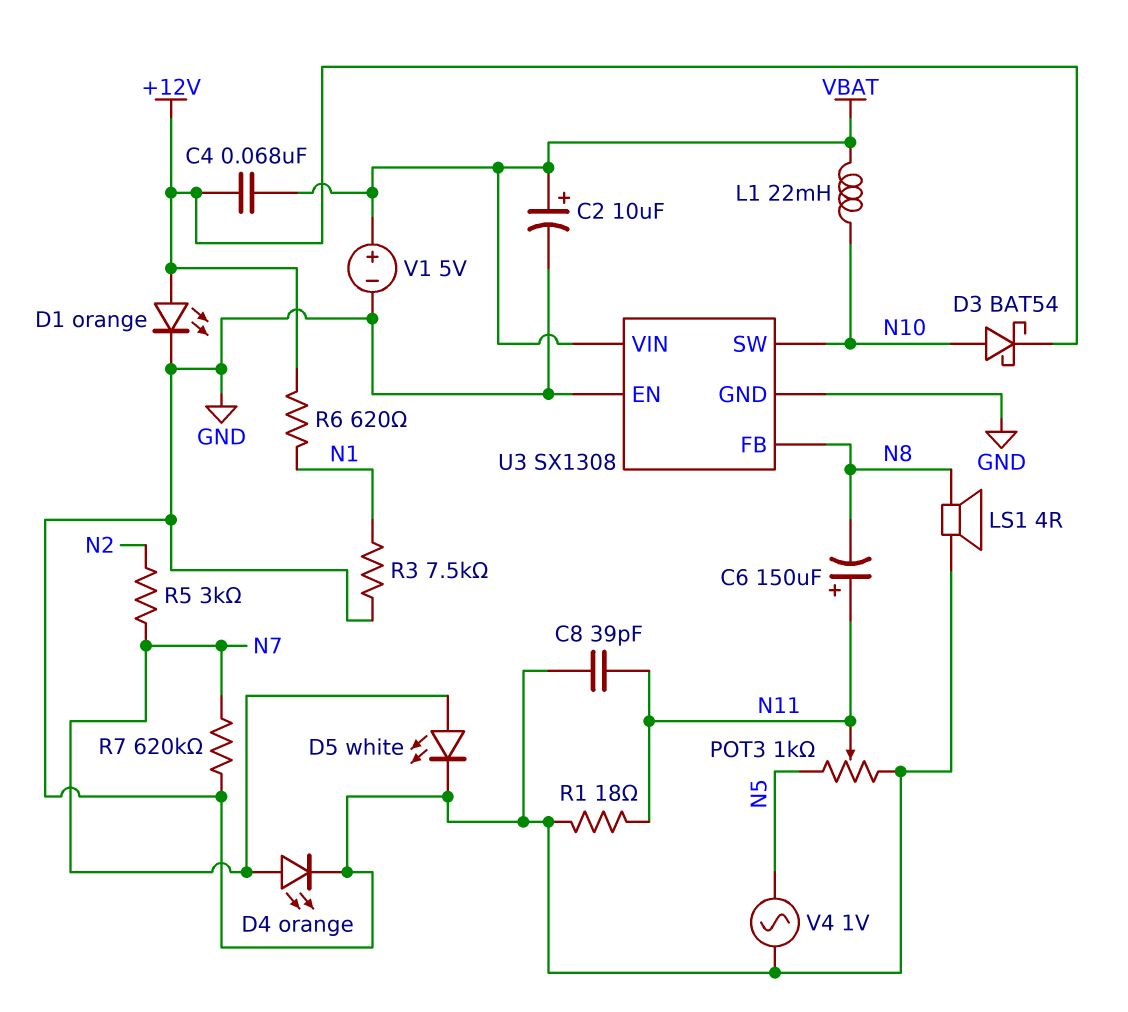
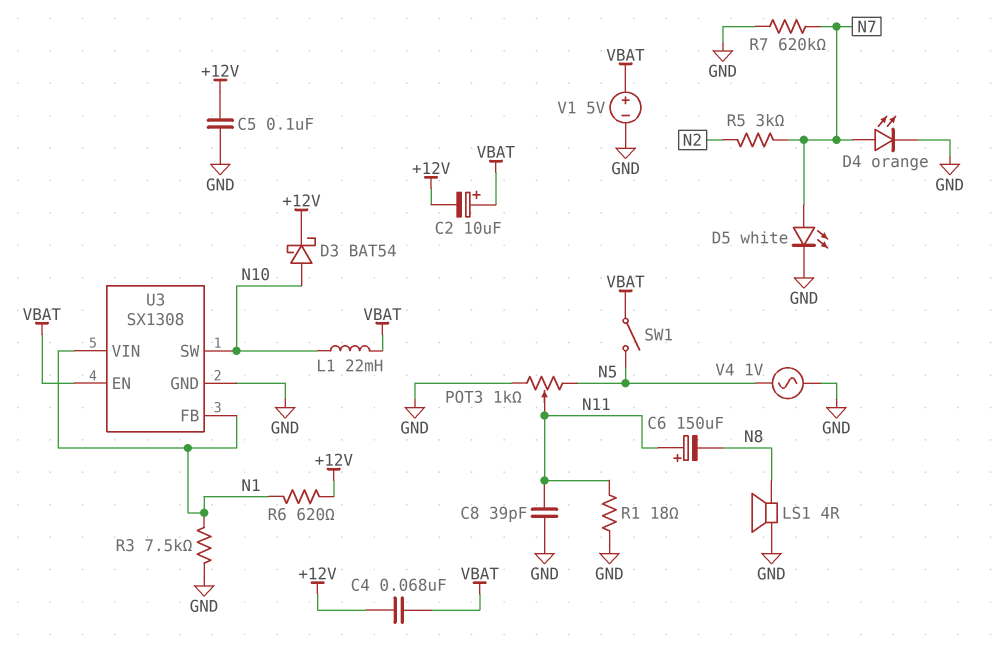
C2: 10uF (plus VBAT, minus GND) -> 10uF (plus VBAT, minus +12V)
C5: none -> 100nF (+12V, GND)
D1: LED orange (A +12V, K GND) -> none
SW1: none -> switch (N5, VBAT)
U3 pin EN: GND -> VBAT
U3 pin FB: N8 -> N1
U3 pin VIN: VBAT -> N1

